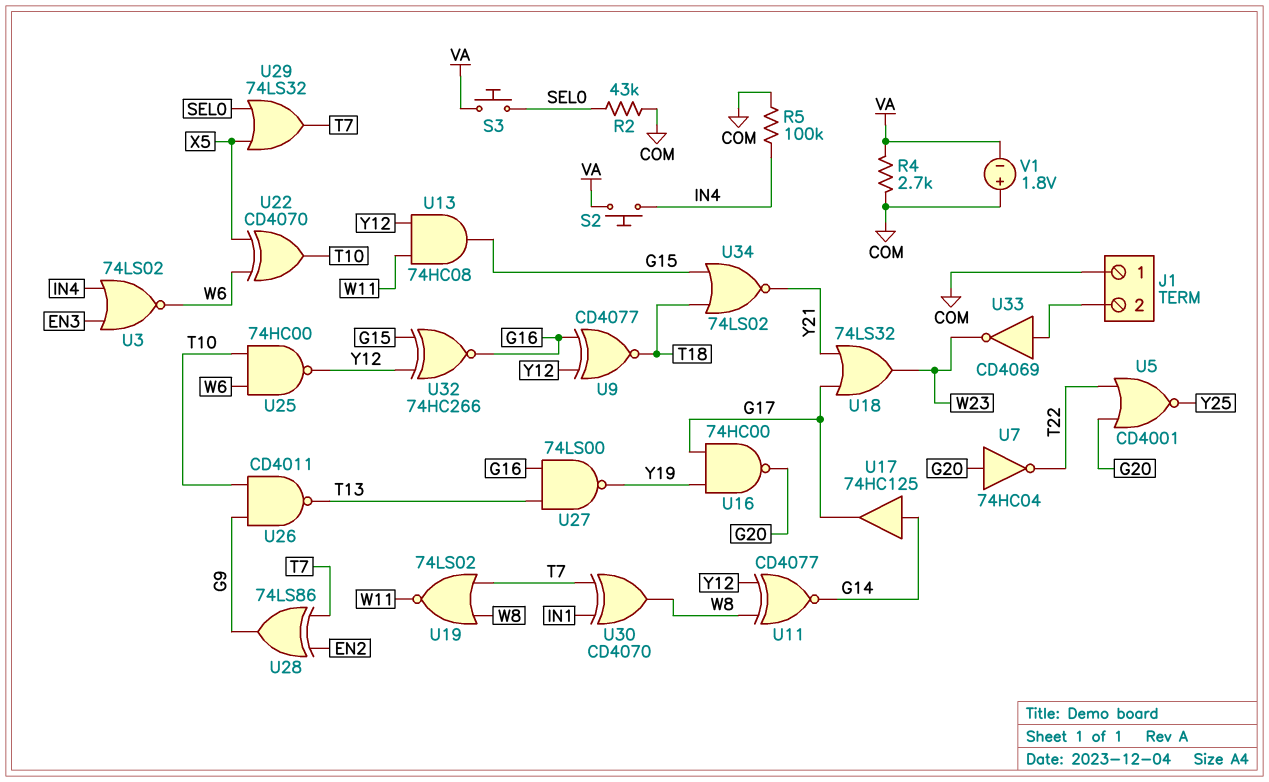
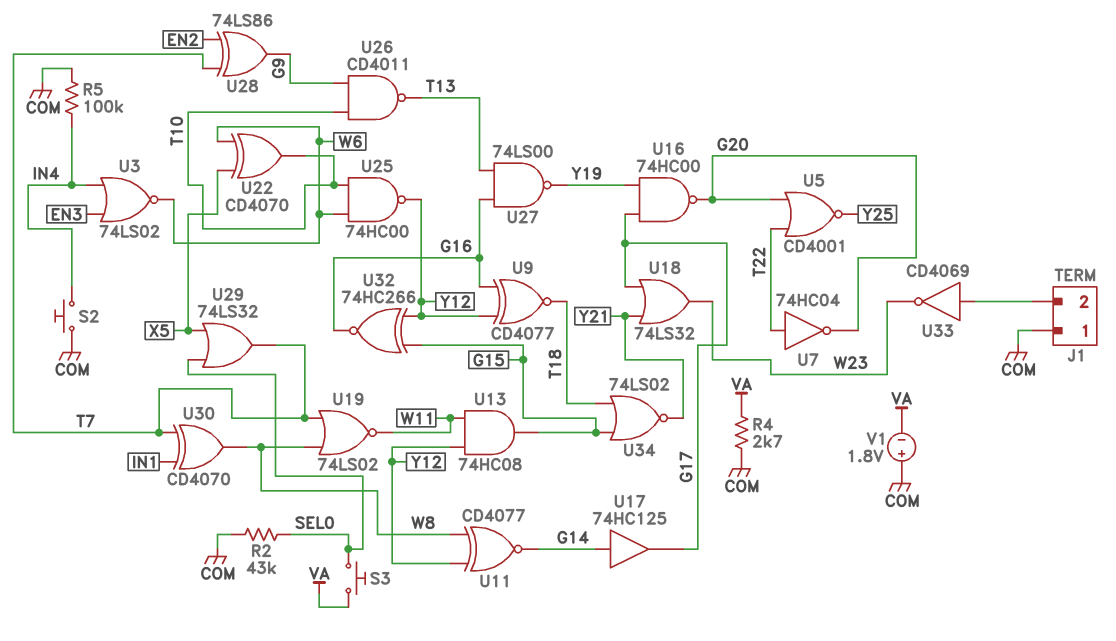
S2: button (IN4, VA) -> button (COM, IN4)
U7: NOT 74HC04 (in G20, out T22) -> NOT 74HC04 (in T22, out G20)

